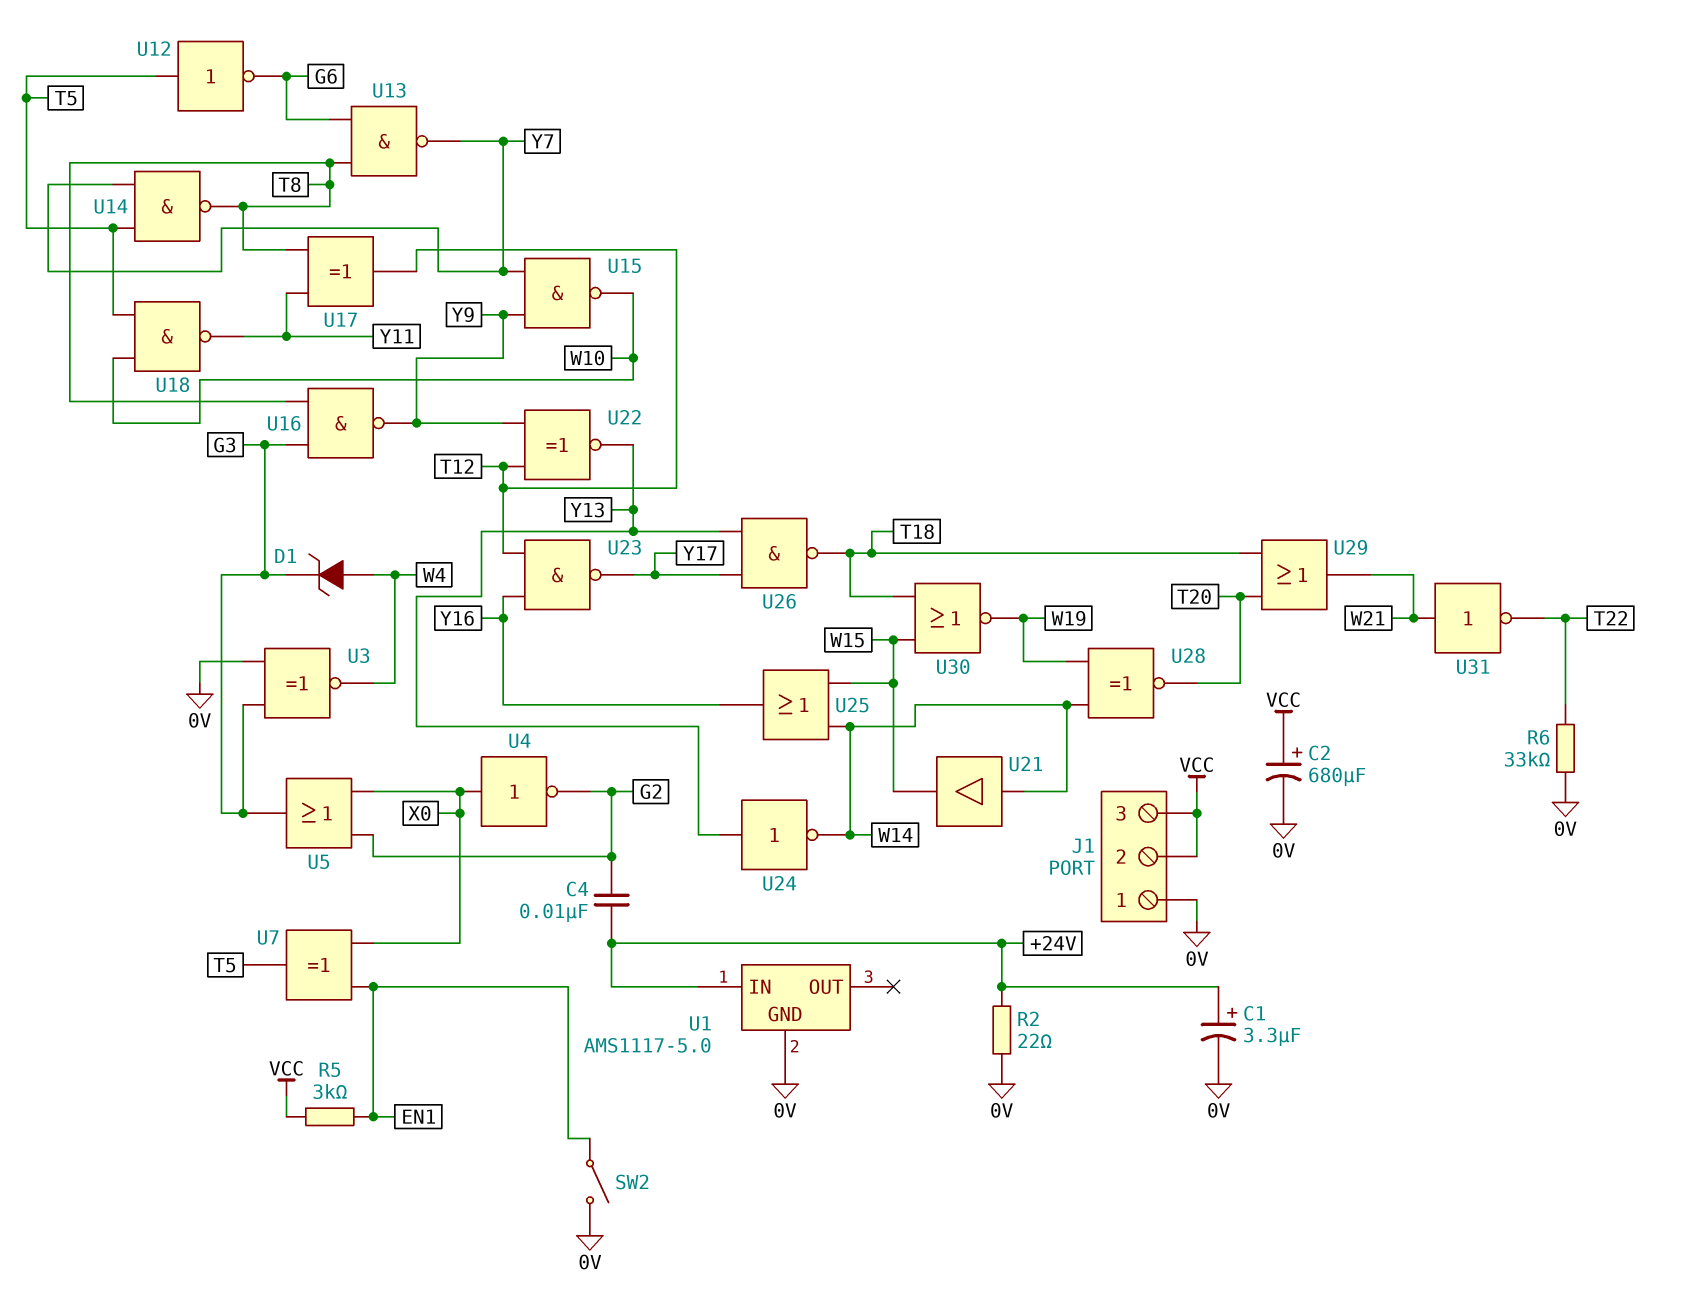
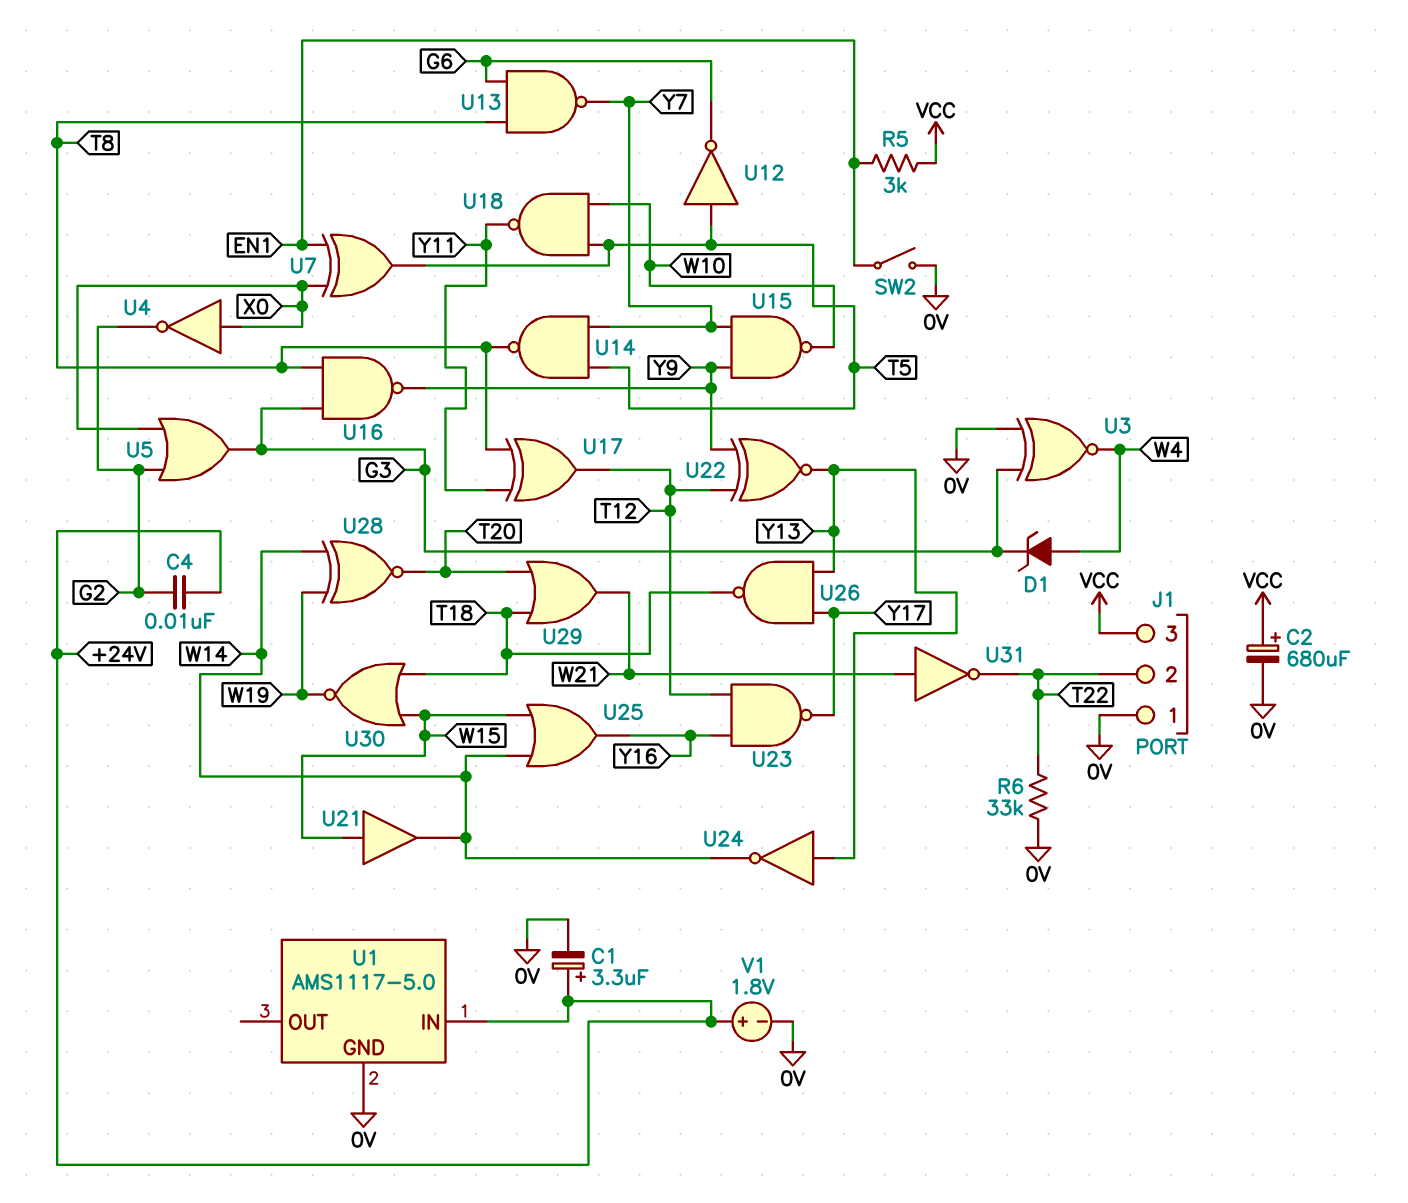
J1 pin 2: VCC -> T22
R2: 22 (+24V, 0V) -> none
U21: buffer (in W14, out W15) -> buffer (in W15, out W14)
V1: none -> 1.8V (plus +24V, minus 0V)

